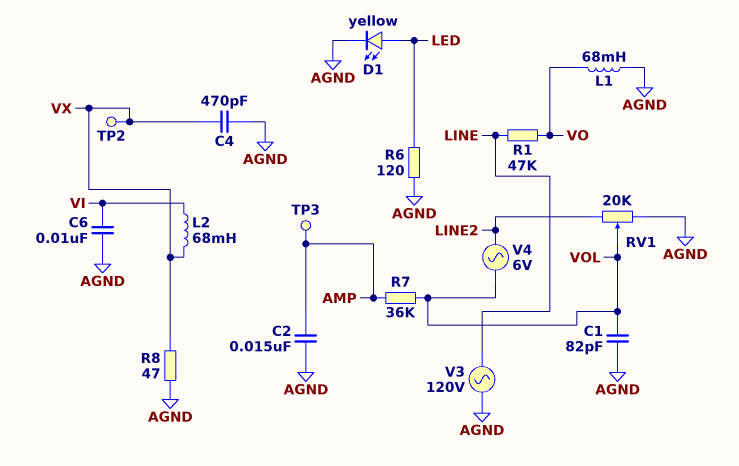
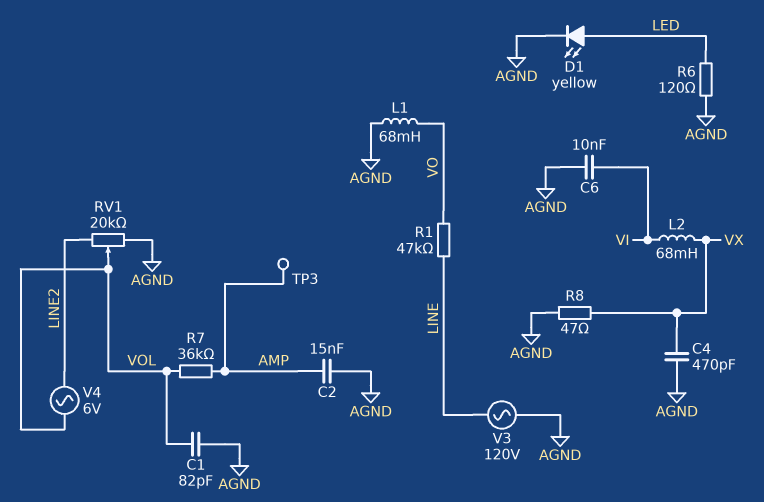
TP2: test point (VX) -> none

